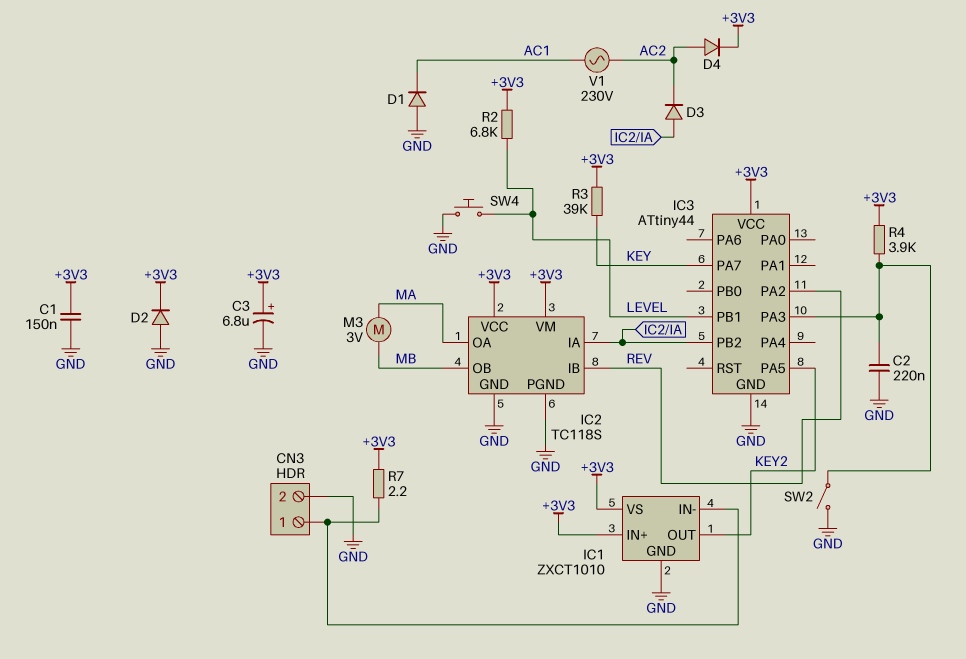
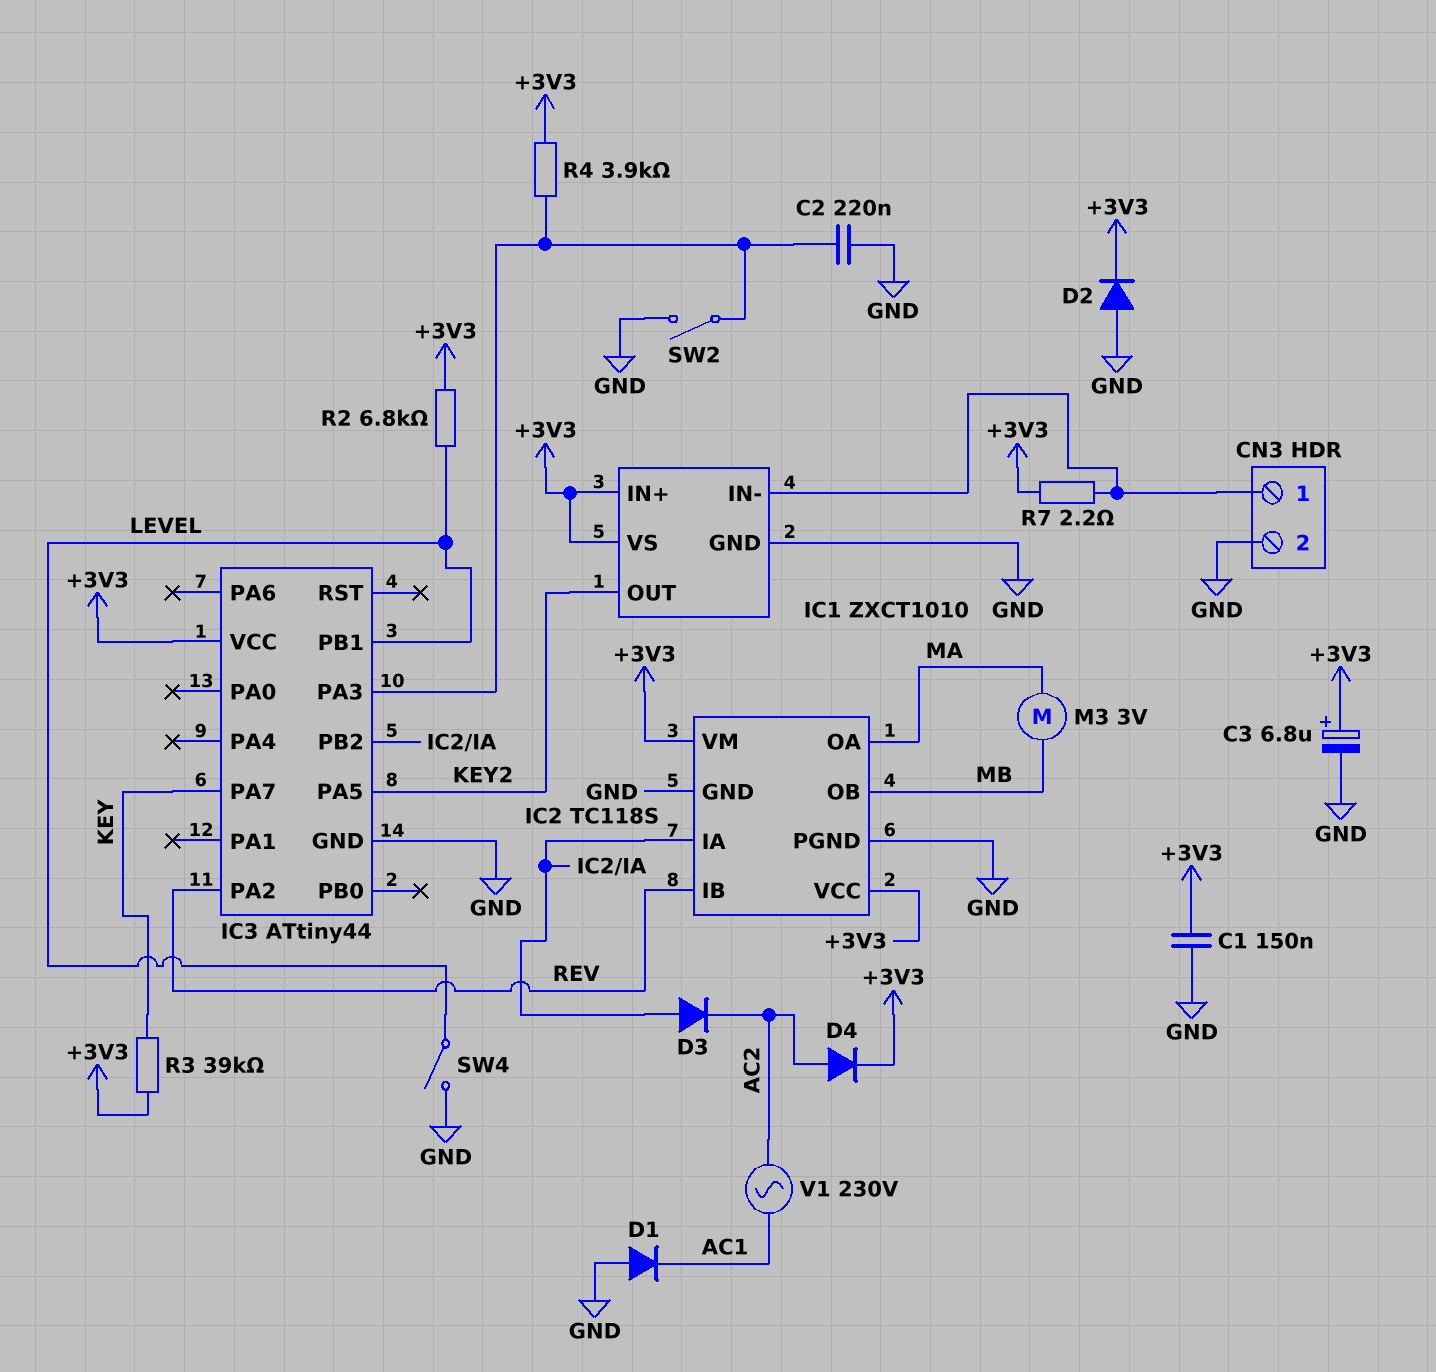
SW4: button (GND, LEVEL) -> switch (GND, LEVEL)

